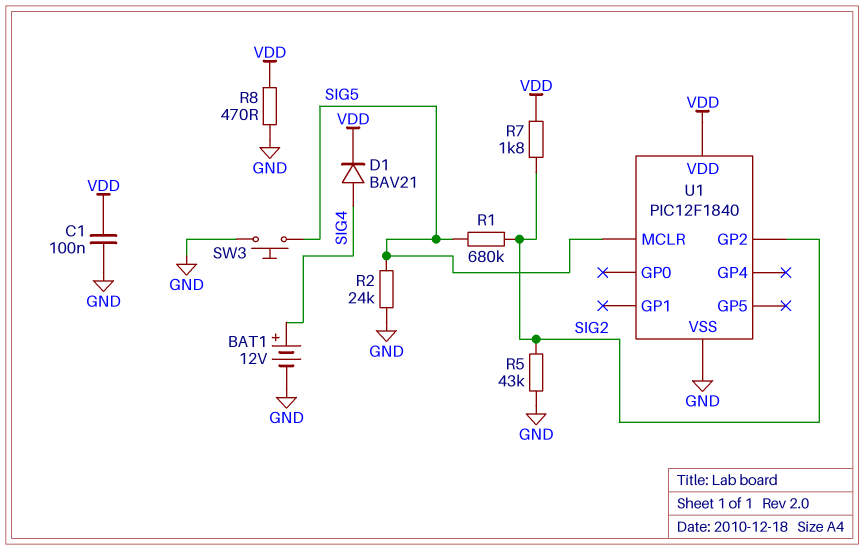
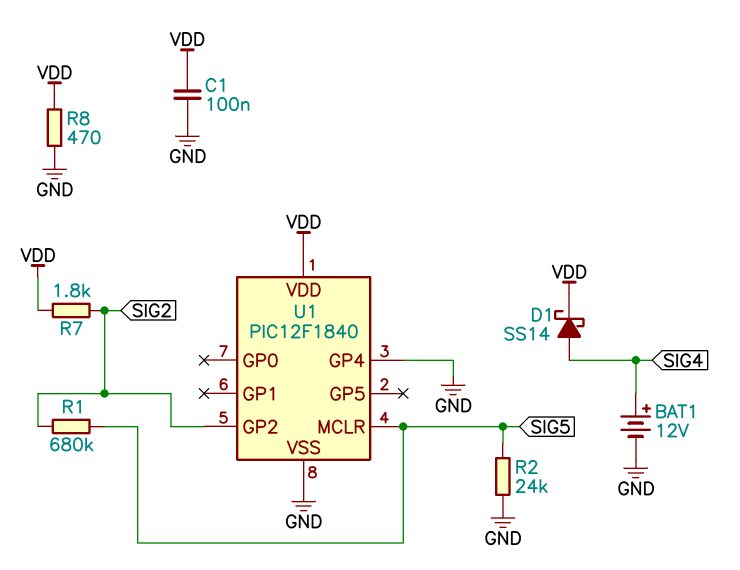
D1: diode BAV21 (A SIG4, K VDD) -> schottky SS14 (A SIG4, K VDD)
R5: 43k (GND, SIG2) -> none
SW3: button (GND, SIG5) -> none
U1 pin GP4: none -> GND

